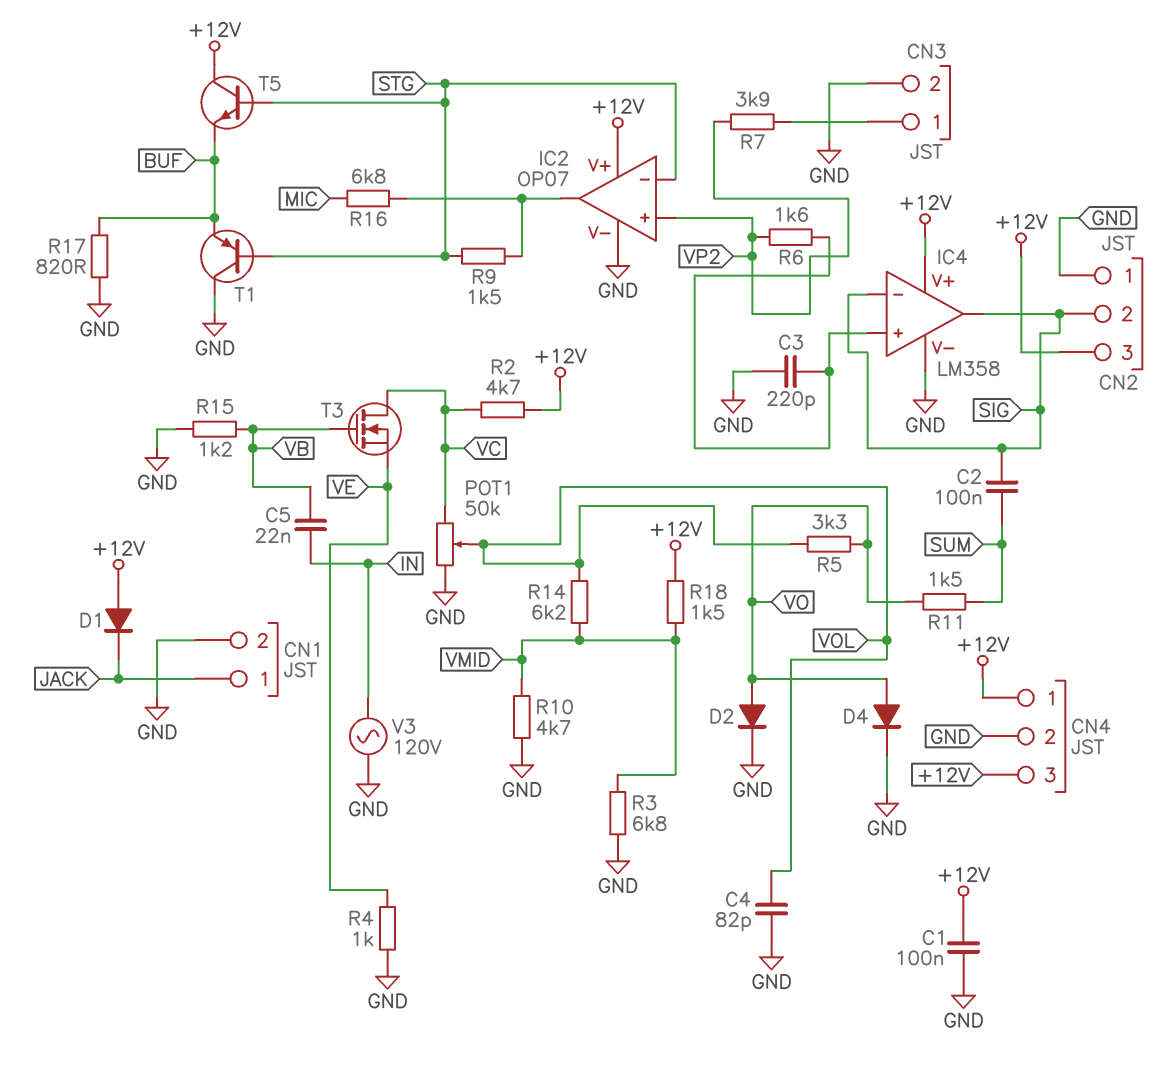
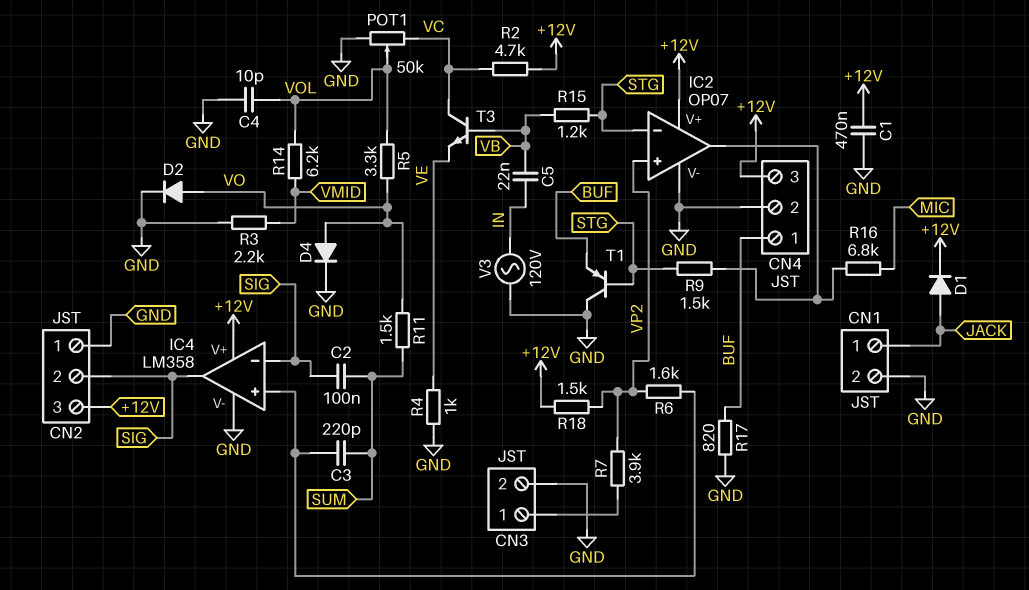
C1: 100nF (+12V, GND) -> 470nF (+12V, GND)
C3: 220pF (GND, IC4/in+) -> 220pF (IC4/in+, SUM)
C4: 82pF (GND, VOL) -> 10pF (GND, VOL)
CN4 pin 1: +12V -> BUF
D1: diode (A +12V, K JACK) -> diode (A JACK, K +12V)
R3: 6.8k (GND, VMID) -> 2.2k (GND, VMID)
R10: 4.7k (GND, VMID) -> none
R15: 1.2k (GND, VB) -> 1.2k (STG, VB)
R18: 1.5k (+12V, VMID) -> 1.5k (+12V, VP2)
T3: NMOS (G VB, D VC, S VE) -> NPN (B VB, C VC, E VE)
T5: NPN (B STG, C +12V, E BUF) -> none

